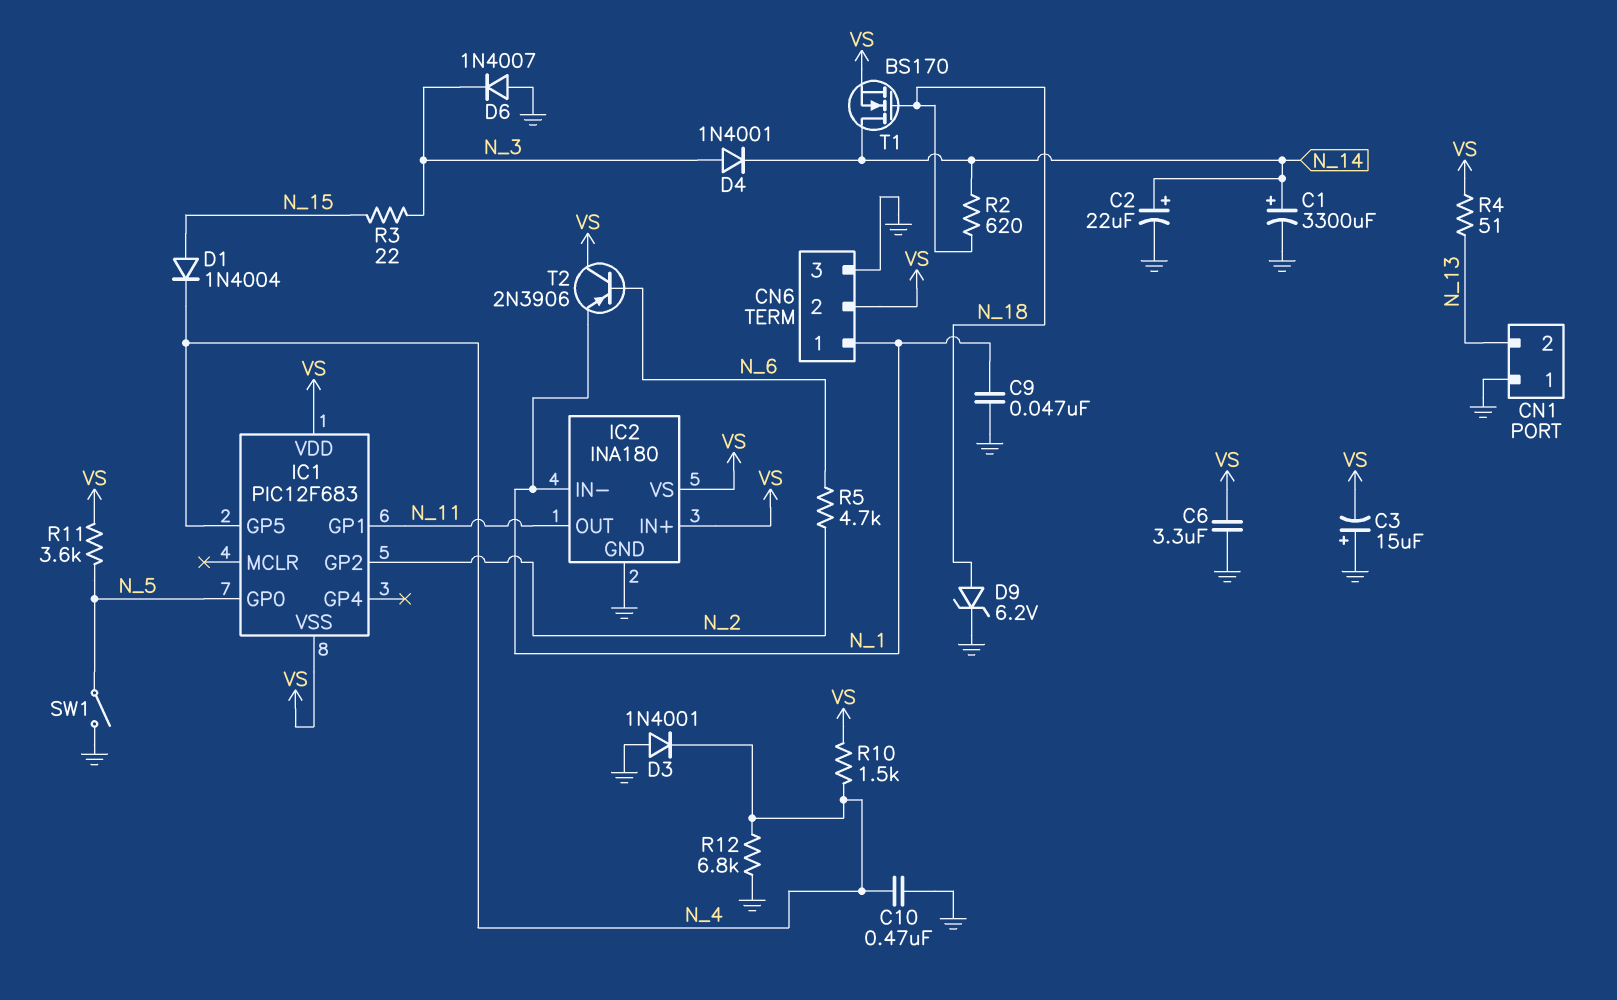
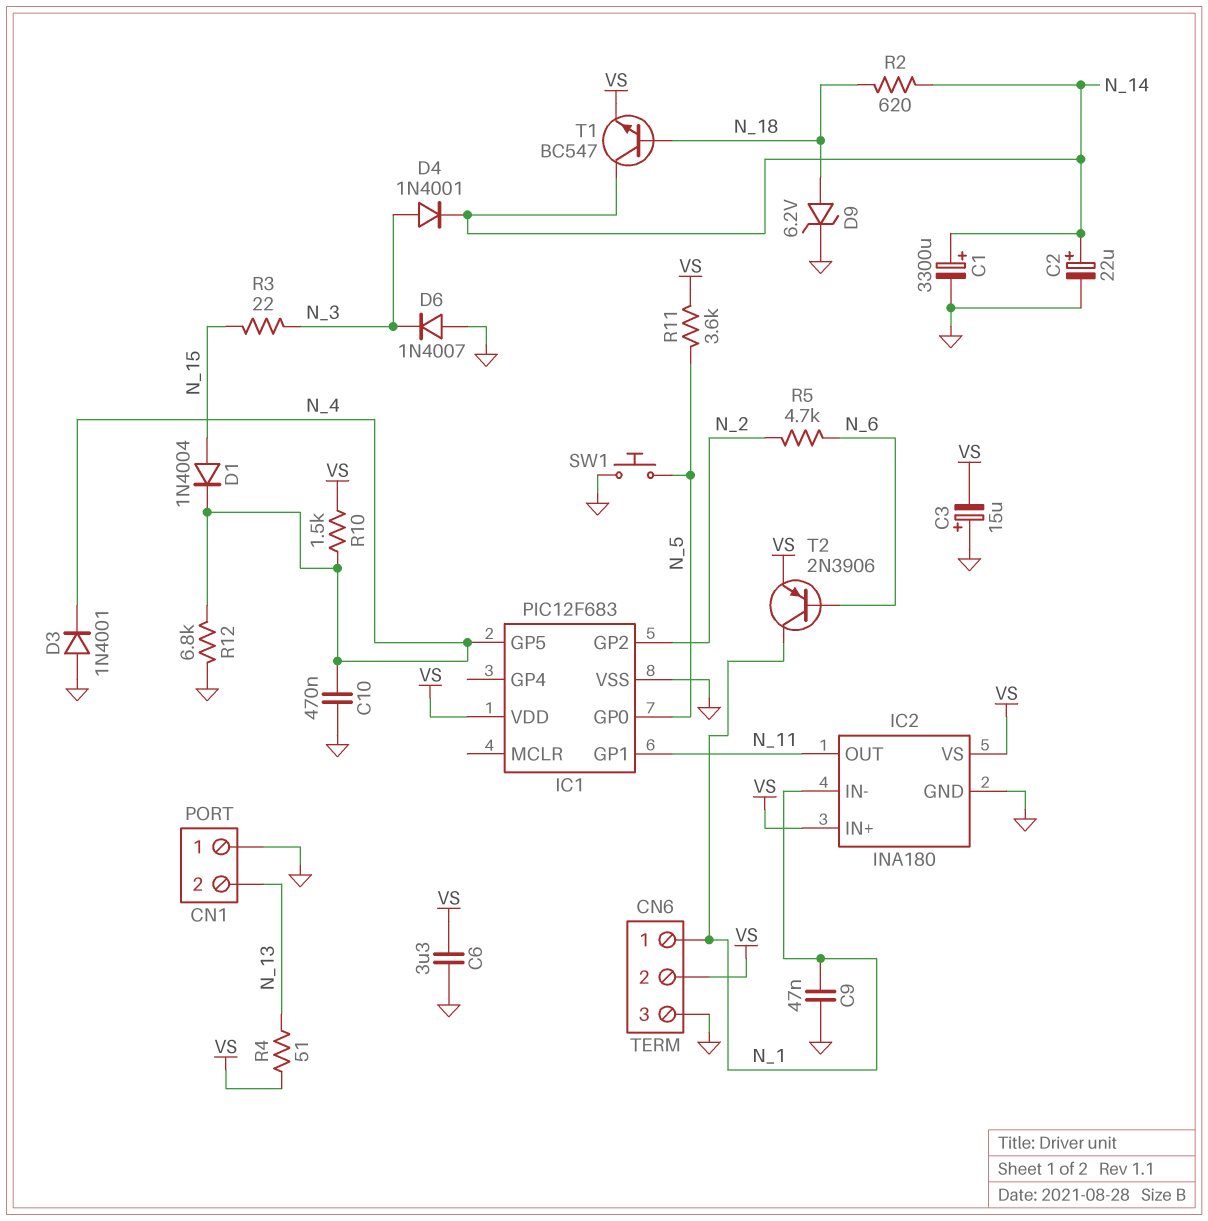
IC1 pin VSS: VS -> GND
SW1: switch (GND, N_5) -> button (GND, N_5)
T1: NMOS BS170 (G N_18, D N_14, S VS) -> NPN BC547 (B N_18, C N_14, E VS)
T2: PNP 2N3906 (B N_6, C VS, E N_1) -> PNP 2N3906 (B N_6, C N_1, E VS)

